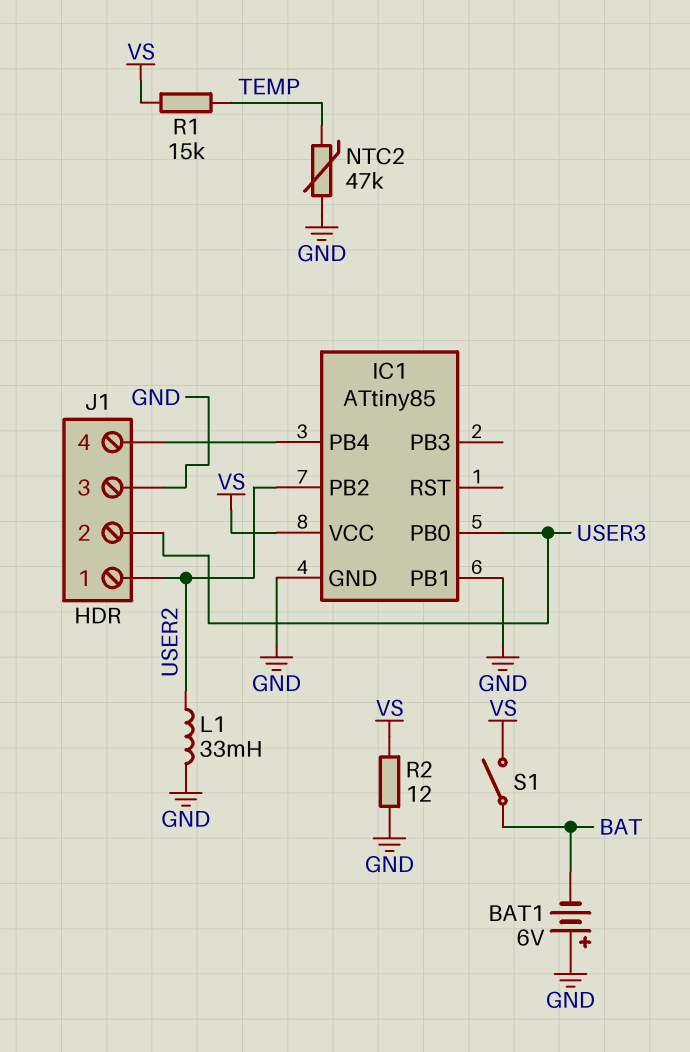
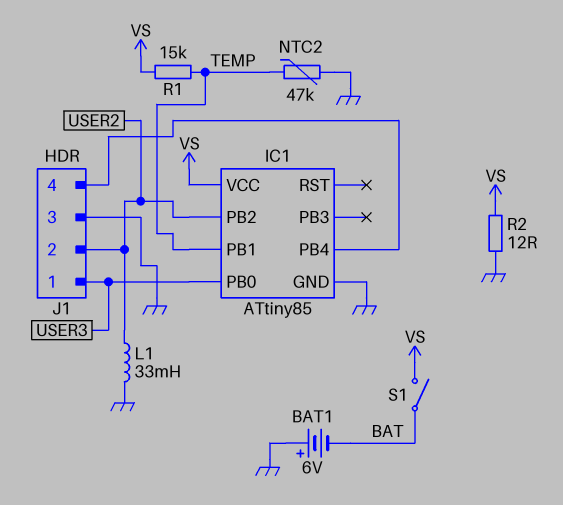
IC1 pin PB1: GND -> TEMP
J1 pin 1: USER2 -> USER3
J1 pin 2: USER3 -> USER2

